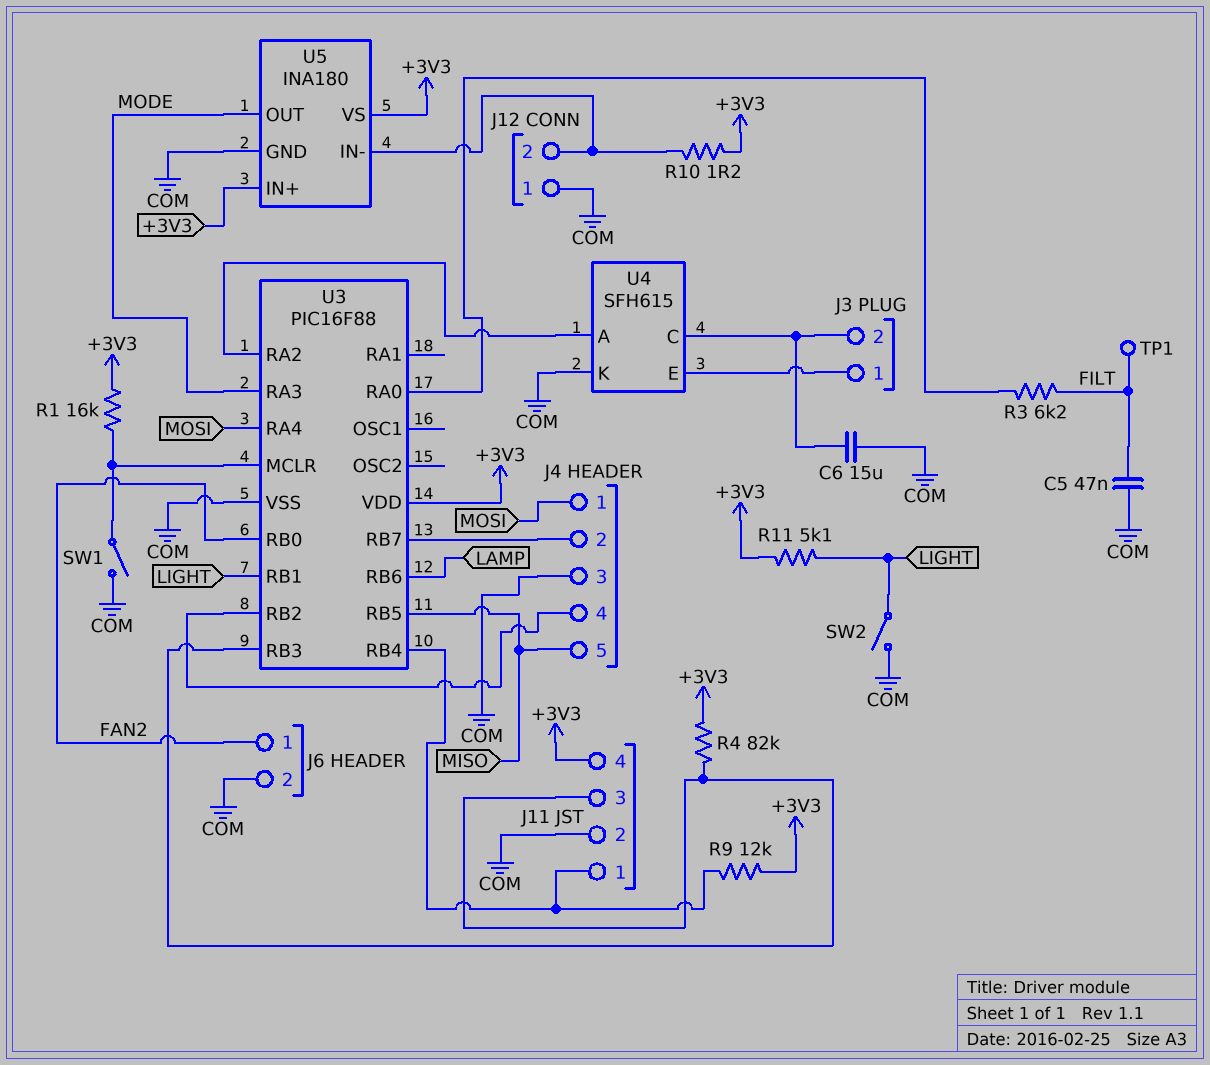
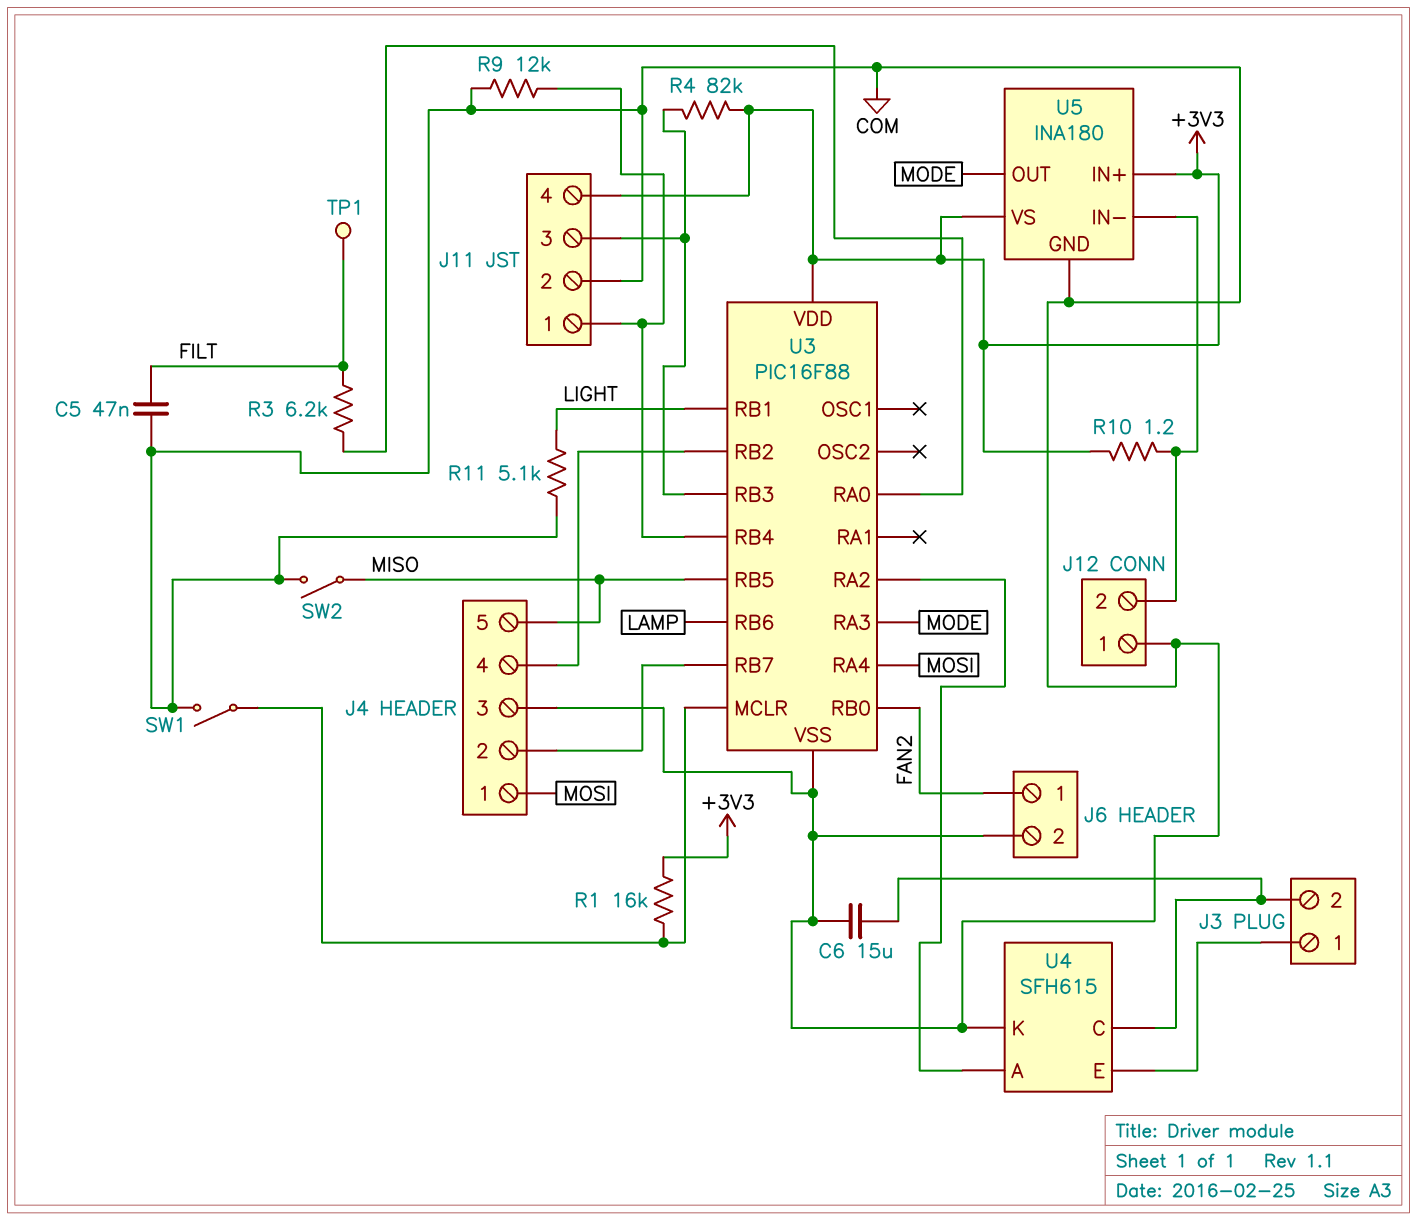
R9: 12k (+3V3, J11/1) -> 12k (COM, J11/1)
R11: 5.1k (+3V3, LIGHT) -> 5.1k (COM, LIGHT)
SW2: switch (COM, LIGHT) -> switch (COM, MISO)

